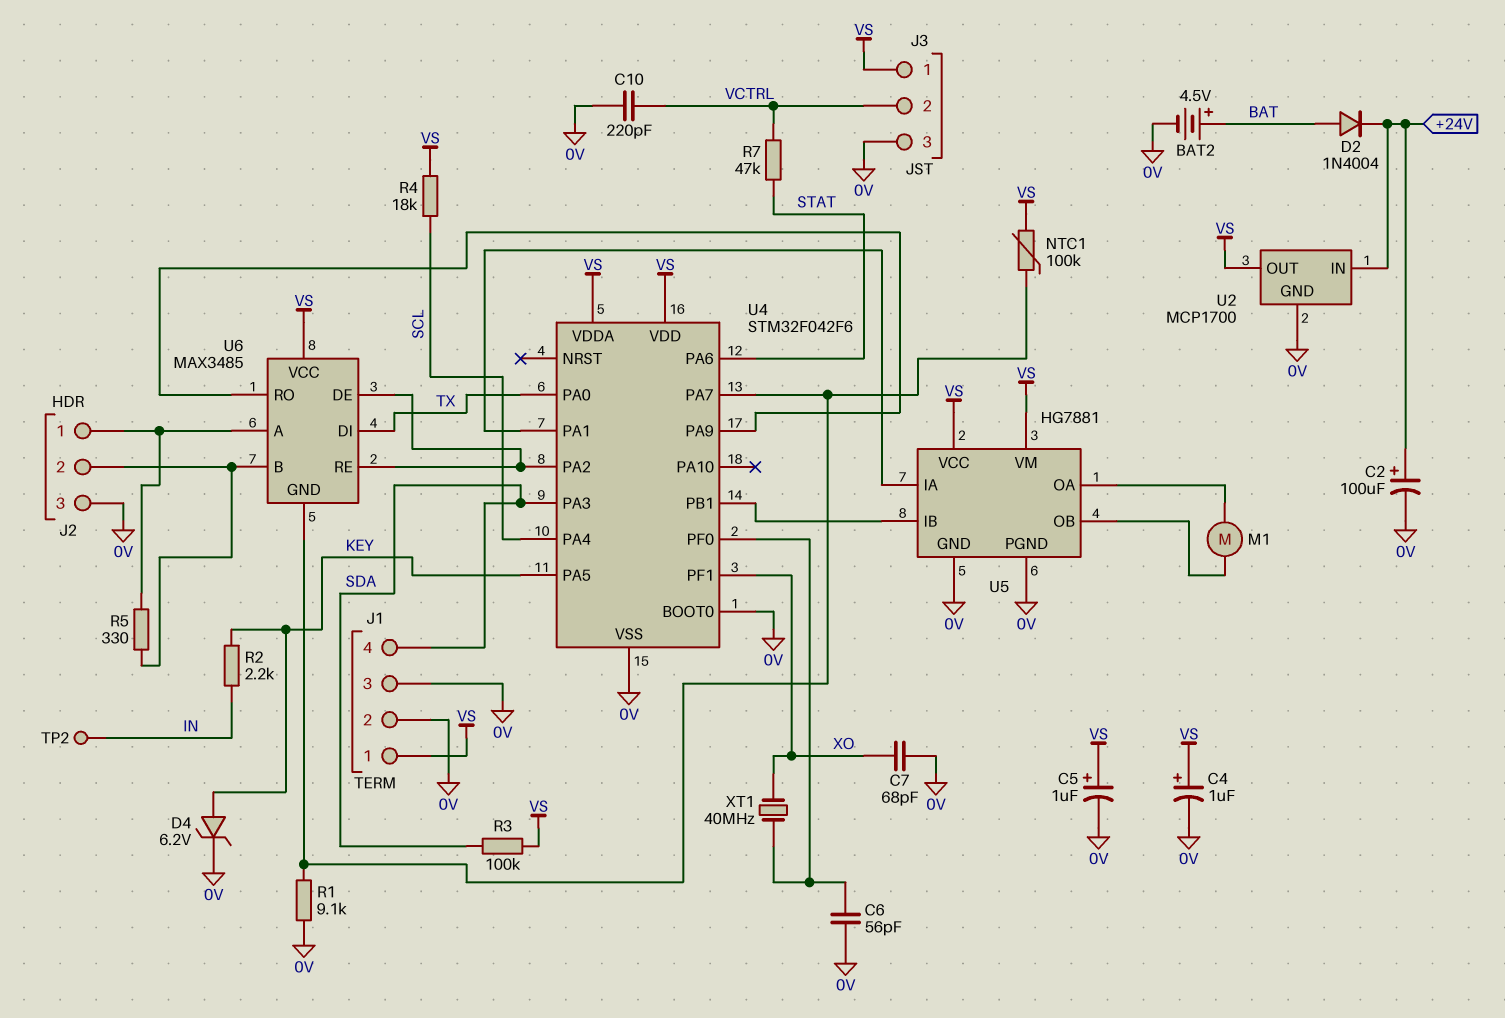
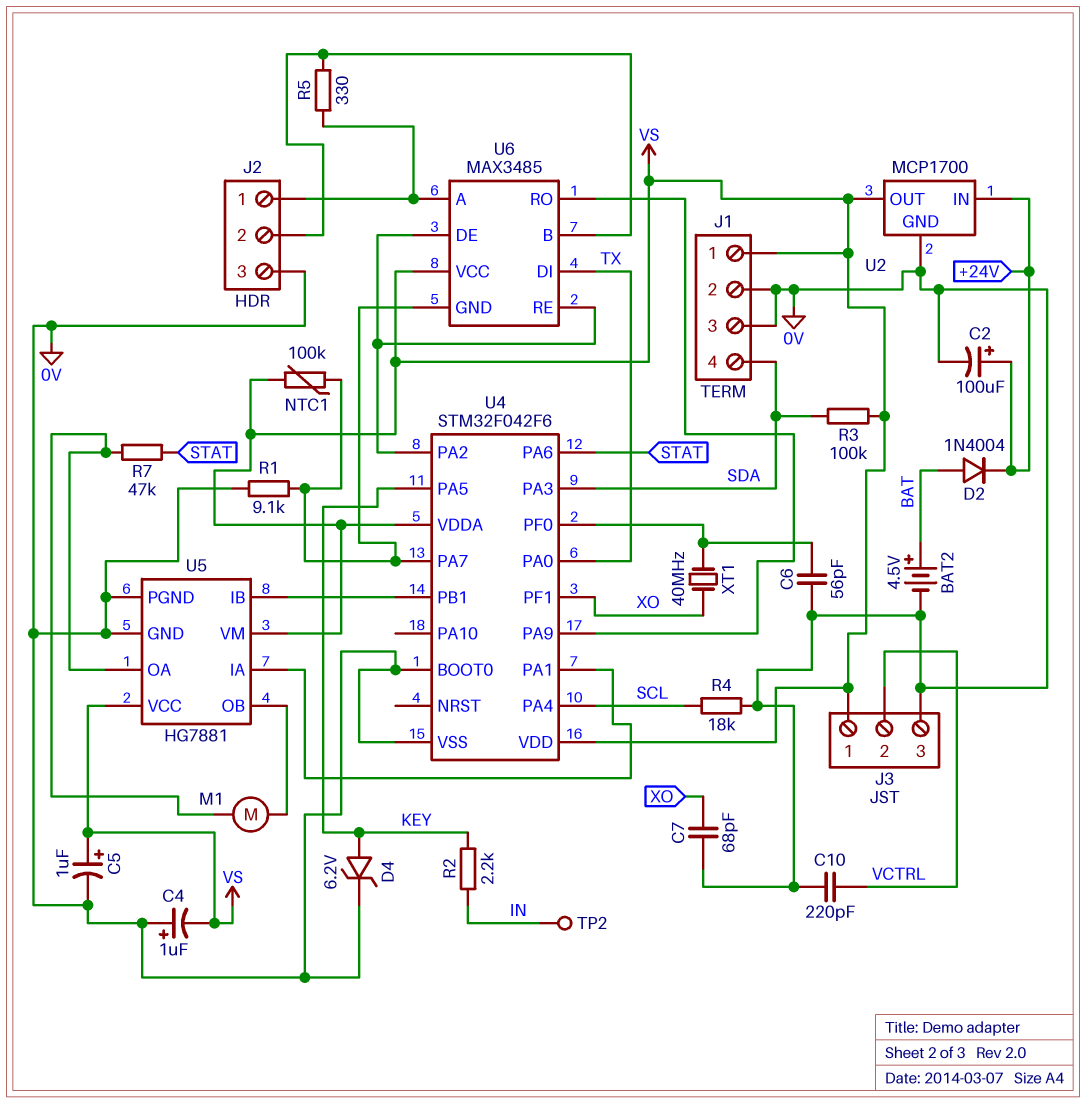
C4: 1uF (plus VS, minus 0V) -> 1uF (plus 0V, minus VS)
R4: 18k (SCL, VS) -> 18k (0V, SCL)
R7: 47k (STAT, VCTRL) -> 47k (STAT, U5/OA)

